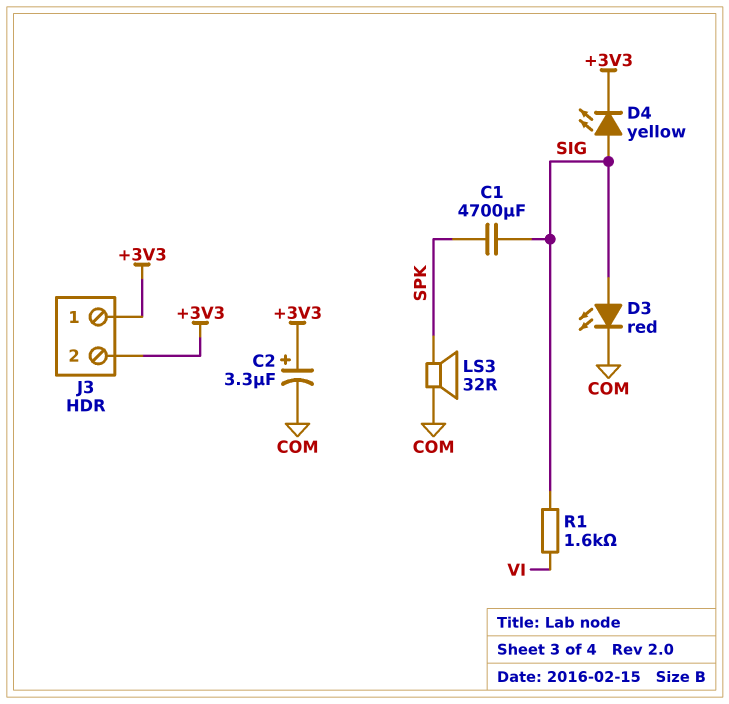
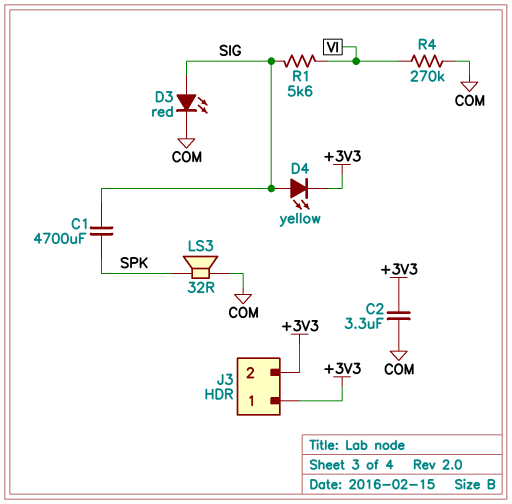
C2: 3.3uF (plus +3V3, minus COM) -> 3.3uF (+3V3, COM)
R1: 1.6k (SIG, VI) -> 5.6k (SIG, VI)
R4: none -> 270k (COM, VI)

